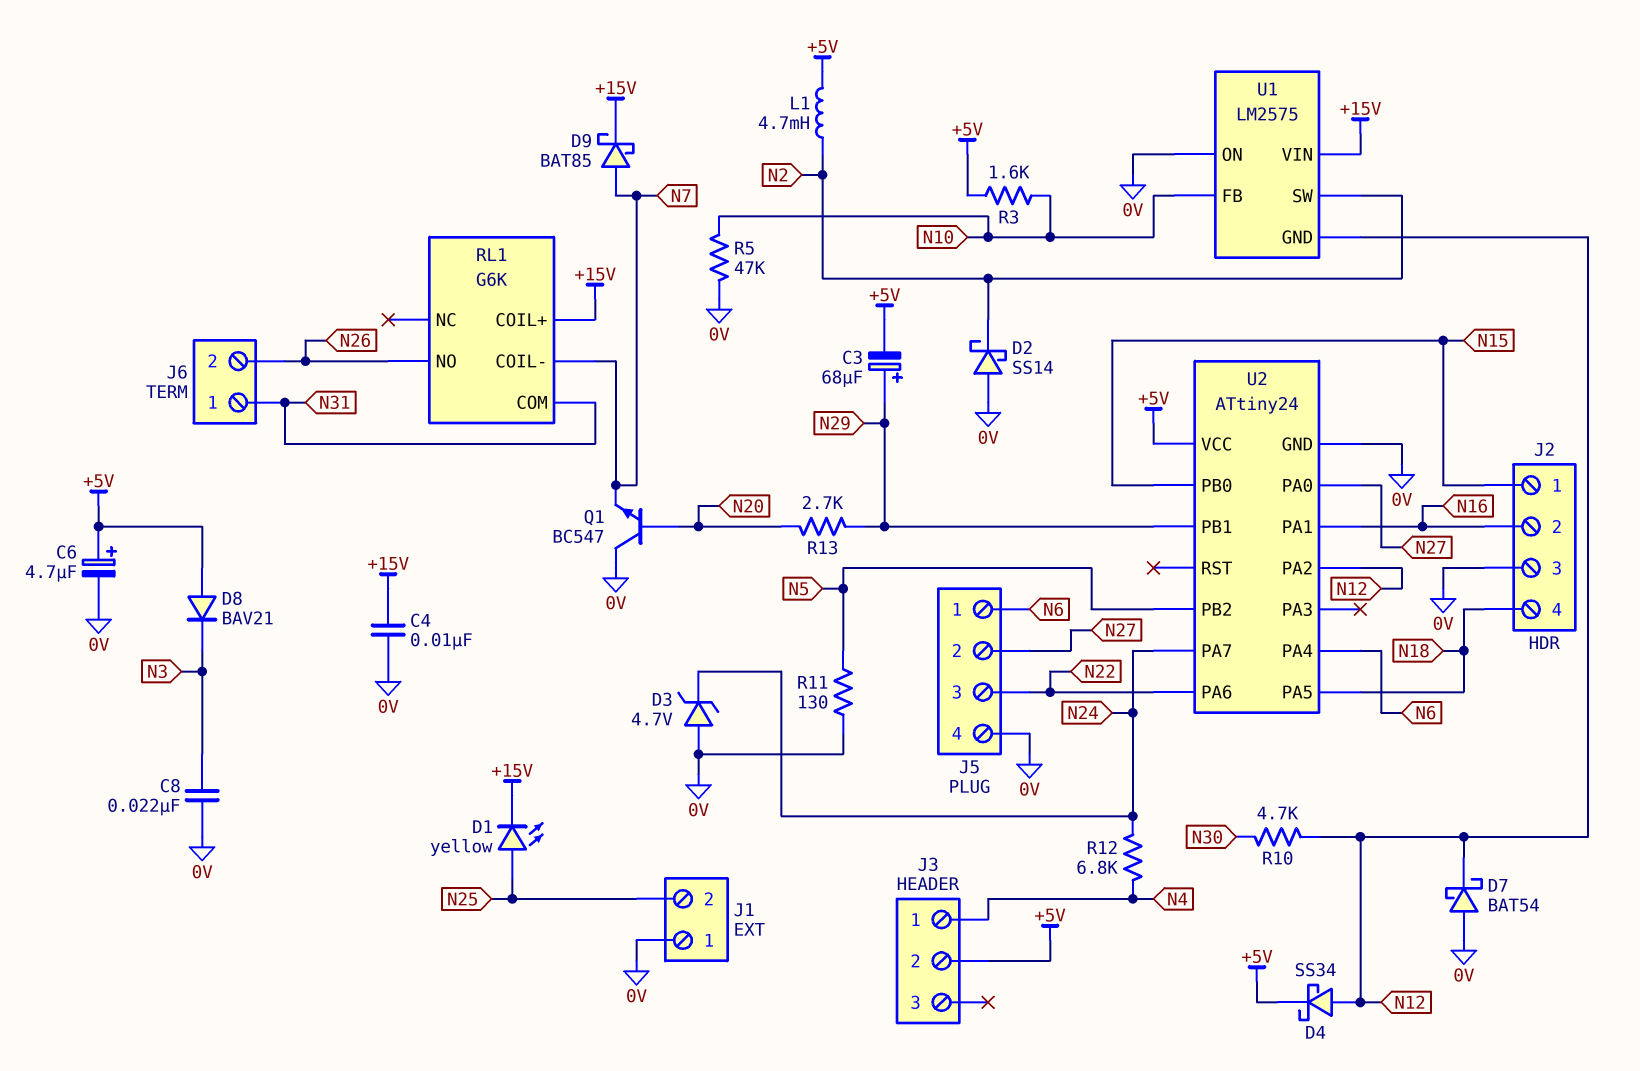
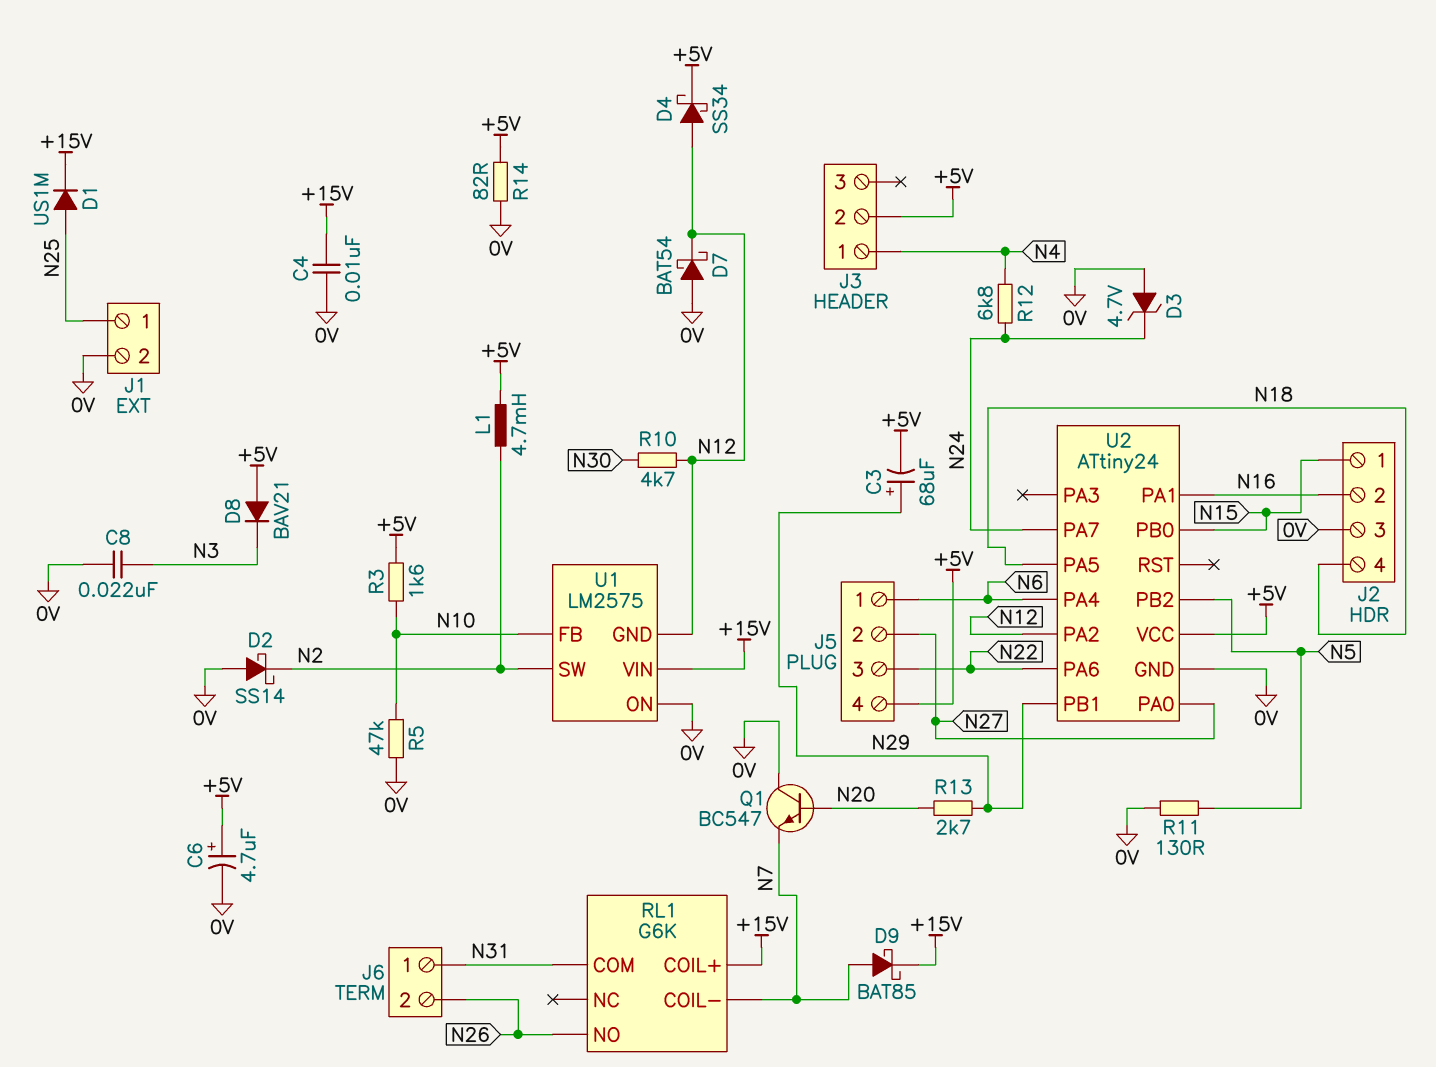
D1: LED yellow (A N25, K +15V) -> diode US1M (A N25, K +15V)
J1 pin 1: 0V -> N25
J1 pin 2: N25 -> 0V
J5 pin 4: 0V -> +5V
R14: none -> 82 (+5V, 0V)

